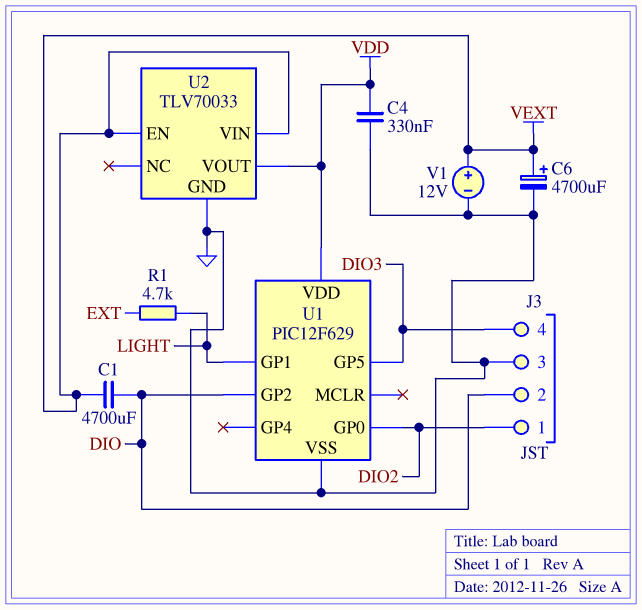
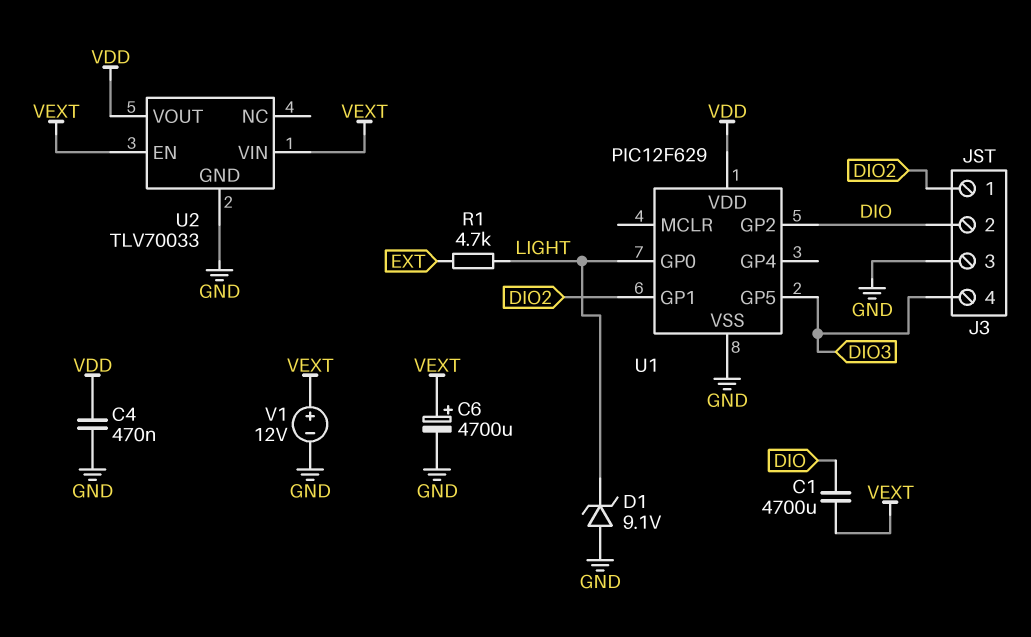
C4: 330nF (GND, VDD) -> 470nF (GND, VDD)
D1: none -> zener 9.1V (A GND, K LIGHT)
U1 pin GP0: DIO2 -> LIGHT
U1 pin GP1: LIGHT -> DIO2

